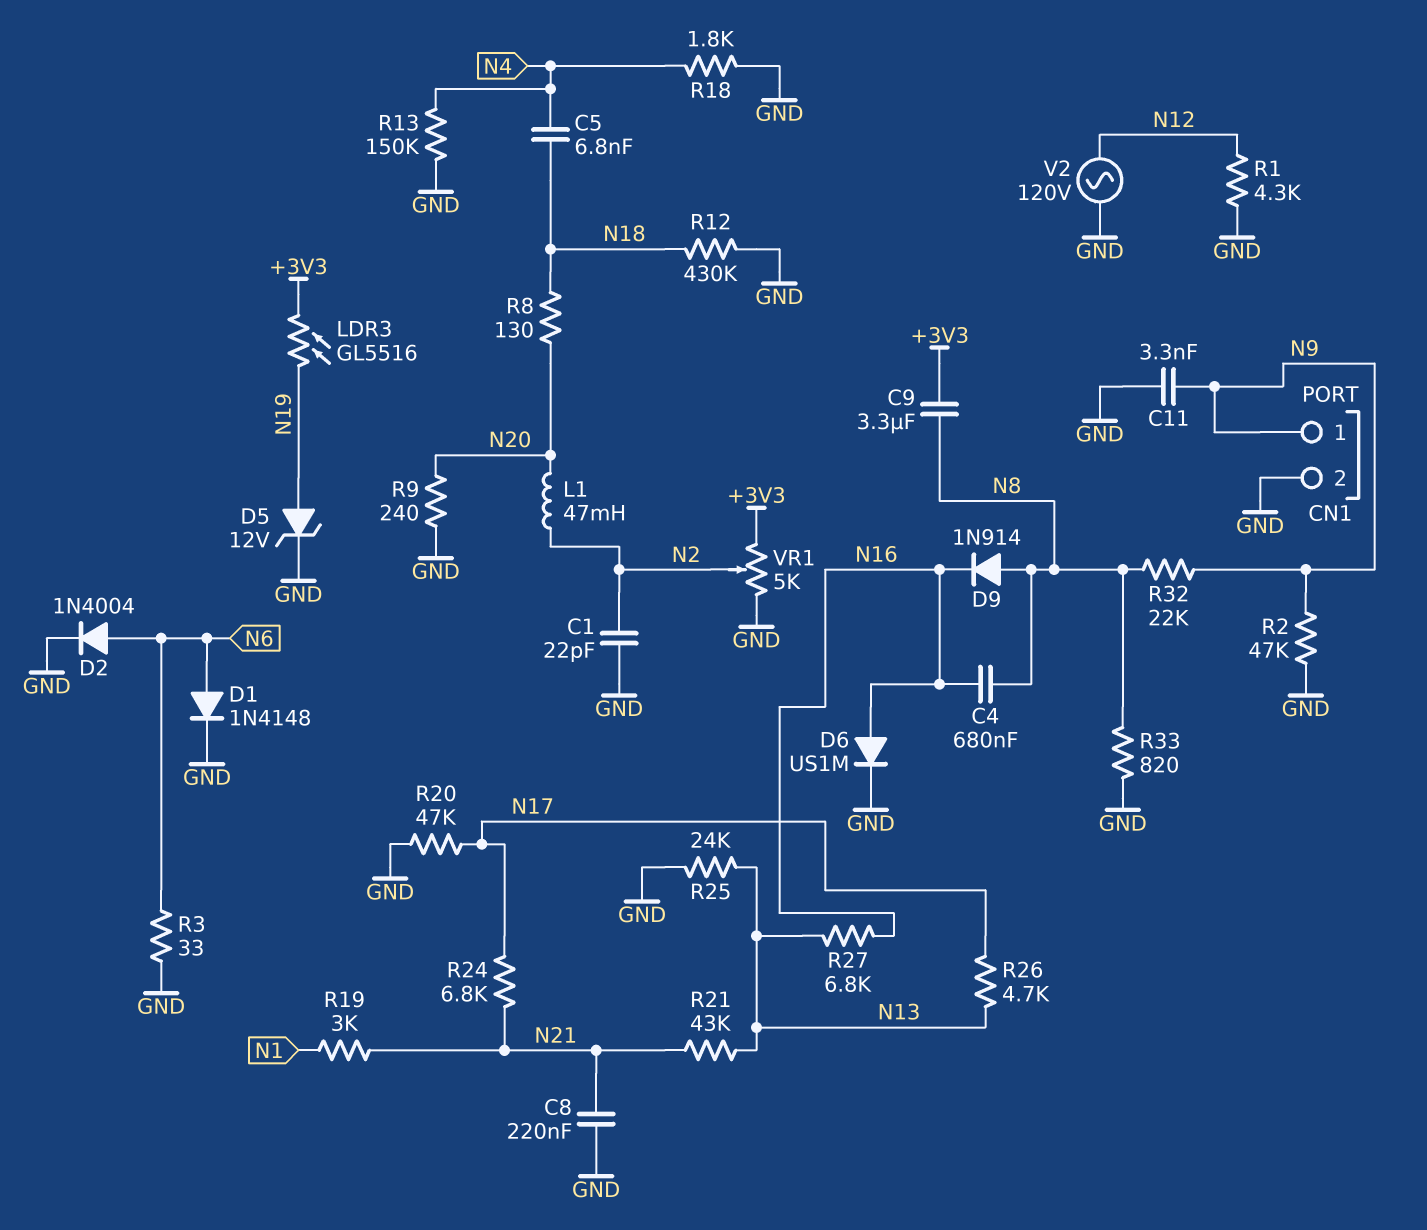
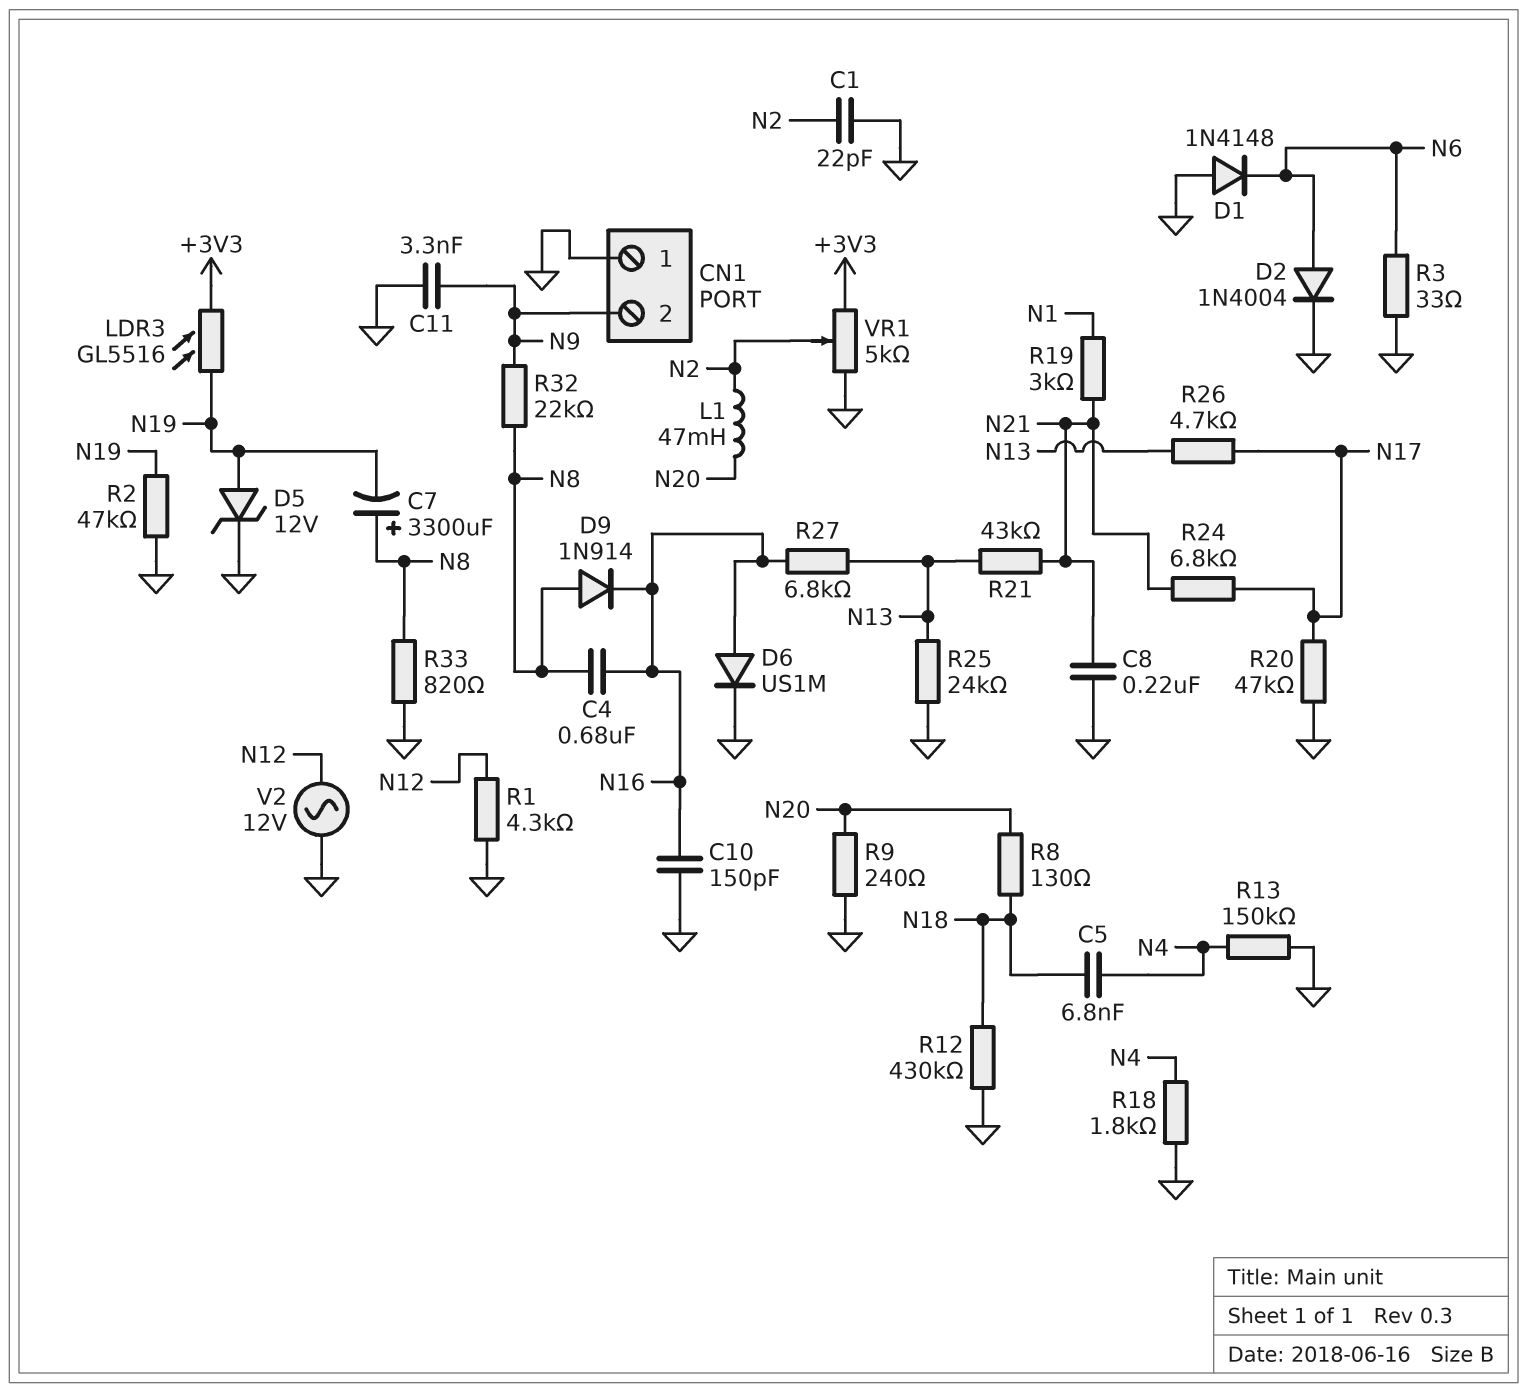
C7: none -> 3300uF (plus N8, minus N19)
C9: 3.3uF (+3V3, N8) -> none
C10: none -> 150pF (GND, N16)
CN1 pin 1: N9 -> GND
CN1 pin 2: GND -> N9
D1: diode 1N4148 (A N6, K GND) -> diode 1N4148 (A GND, K N6)
R2: 47k (GND, N9) -> 47k (GND, N19)
V2: AC 120V (GND, N12) -> AC 12V (GND, N12)

